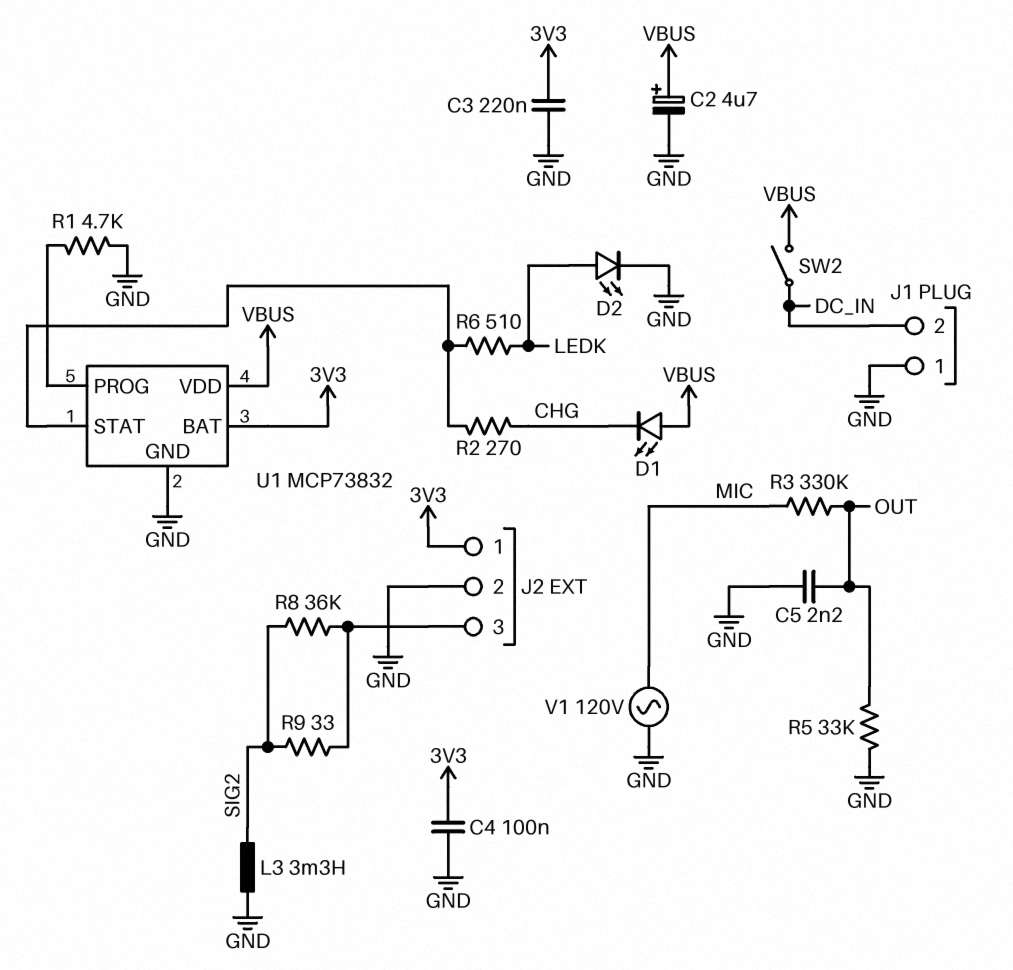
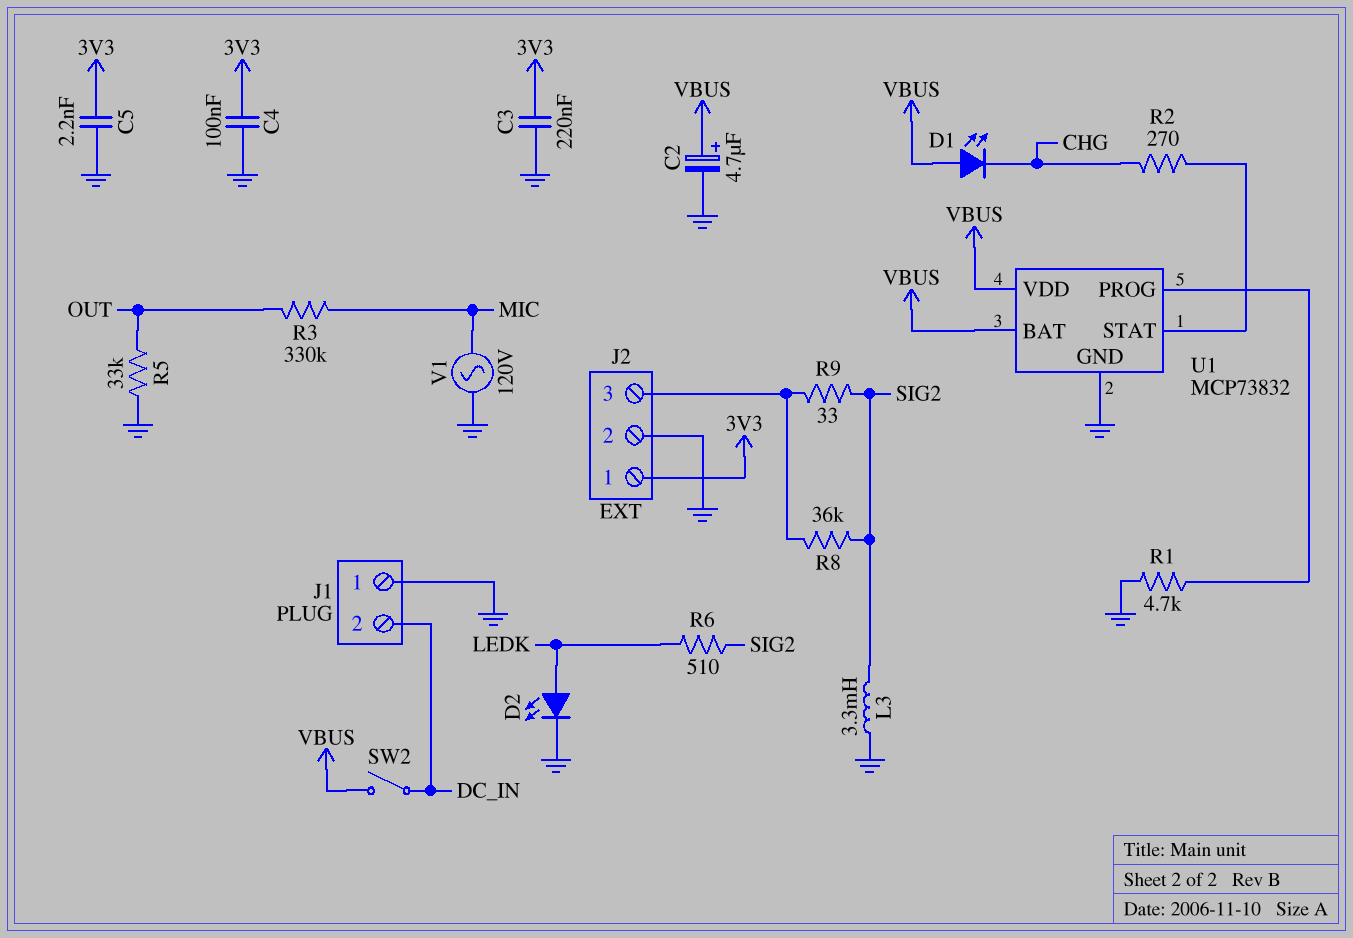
C5: 2.2nF (GND, OUT) -> 2.2nF (3V3, GND)
R6: 510 (LEDK, U1/STAT) -> 510 (LEDK, SIG2)
U1 pin BAT: 3V3 -> VBUS

